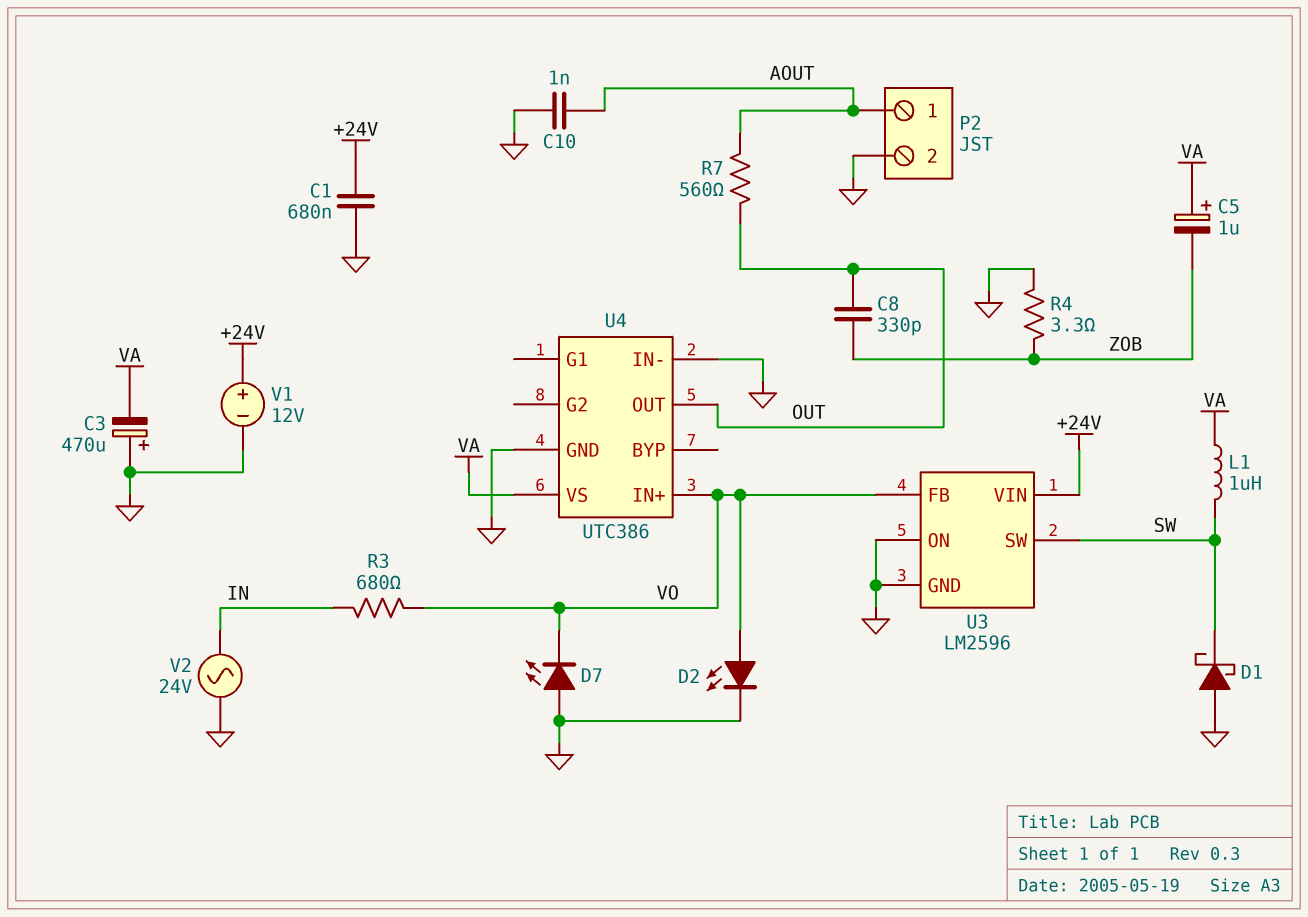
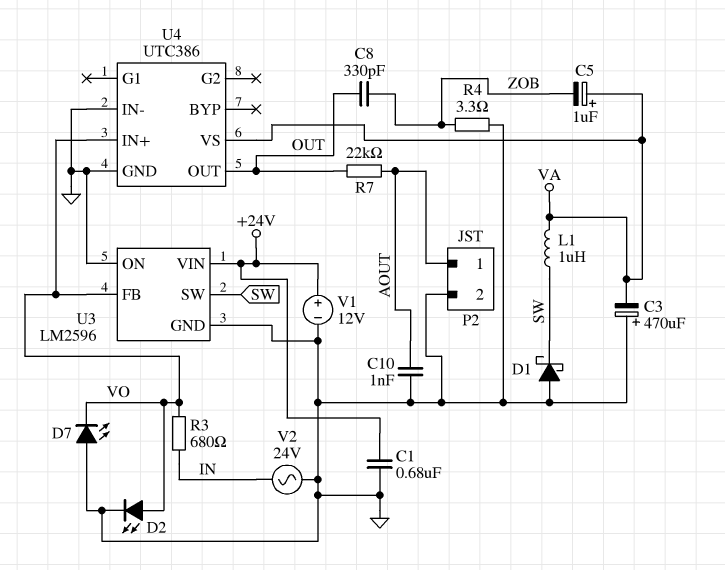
R7: 560 (AOUT, OUT) -> 22k (AOUT, OUT)

